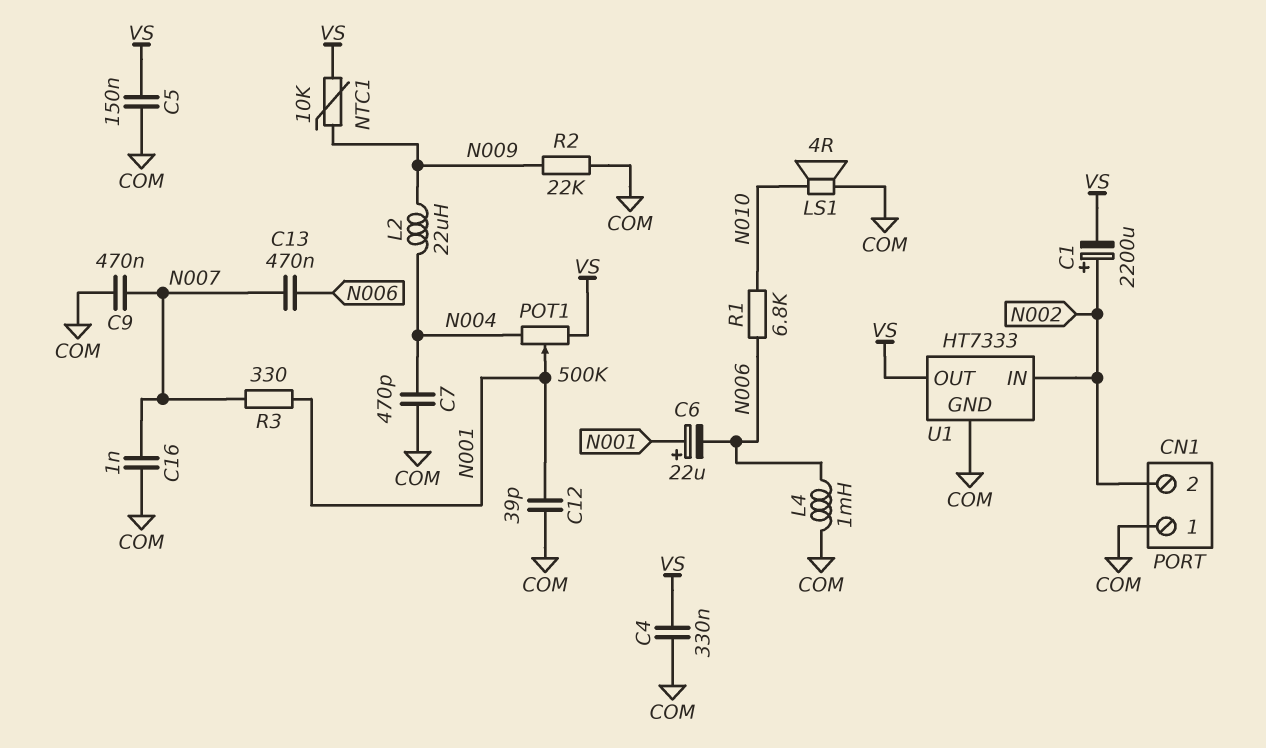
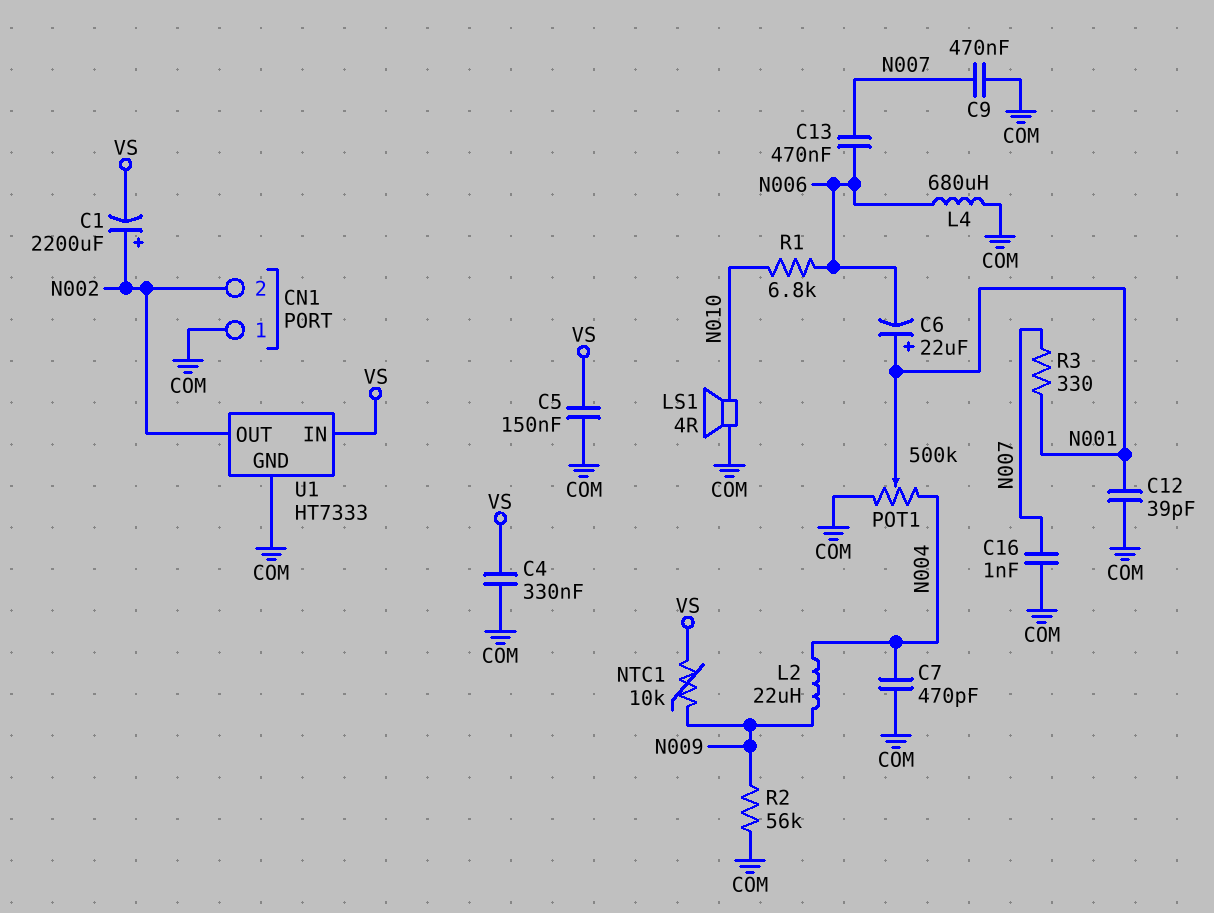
L4: 1mH (COM, N006) -> 680uH (COM, N006)
POT1: 500k (N004, VS, wiper N001) -> 500k (COM, N004, wiper N001)
R2: 22k (COM, N009) -> 56k (COM, N009)
U1 pin IN: N002 -> VS
U1 pin OUT: VS -> N002

